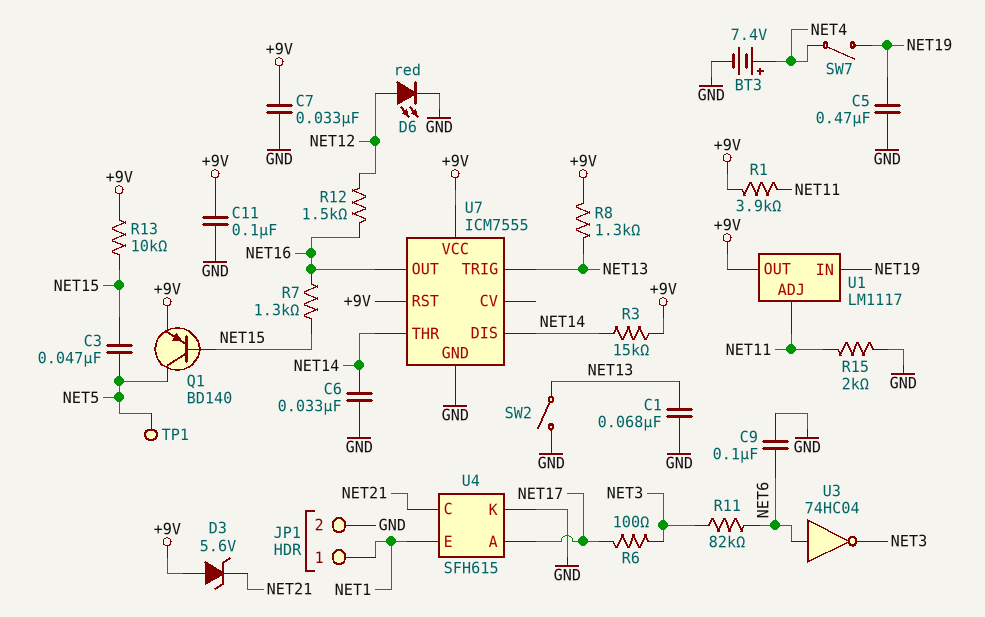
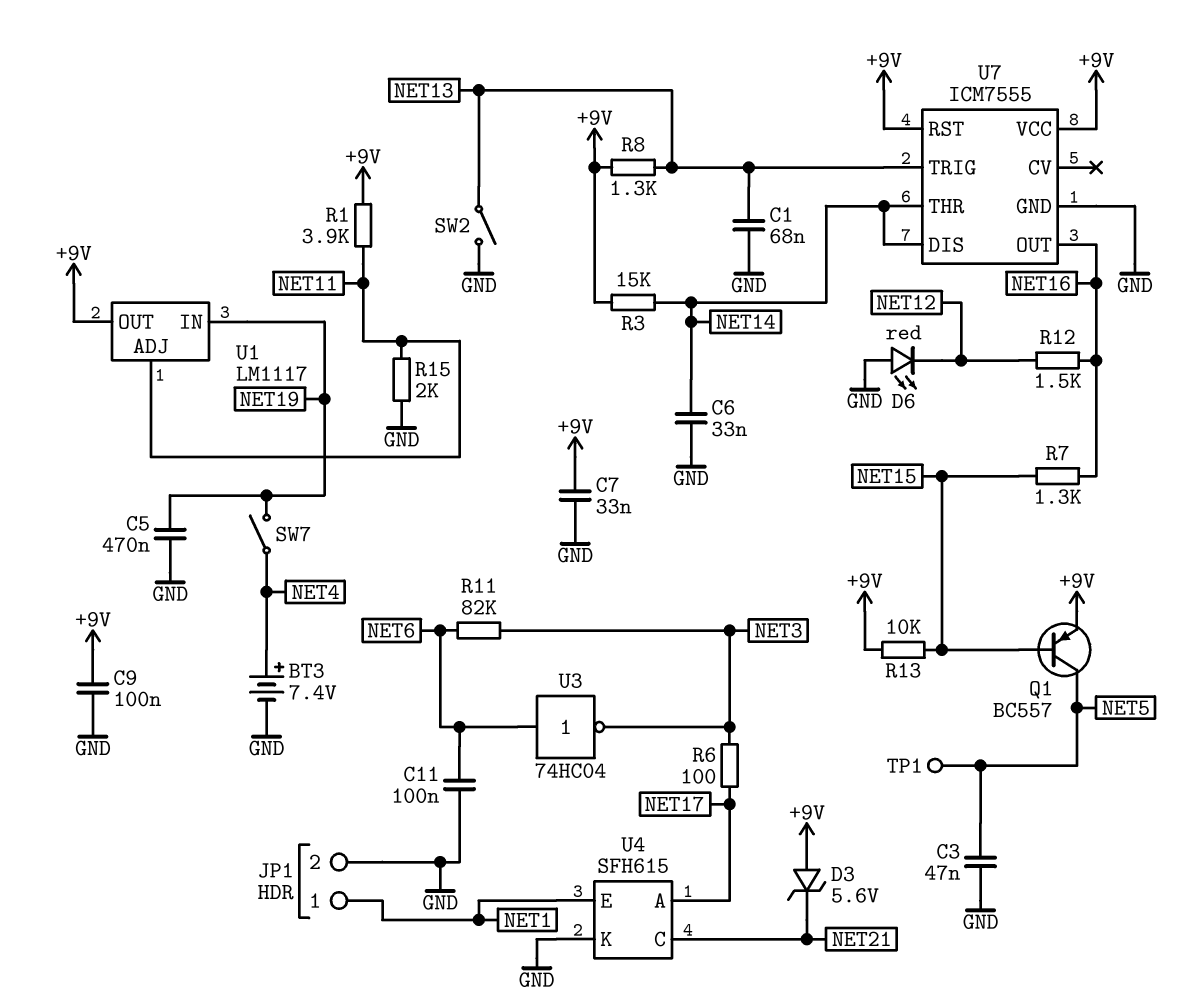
C3: 47nF (NET5, NET15) -> 47nF (GND, NET5)
C9: 100nF (GND, NET6) -> 100nF (+9V, GND)
C11: 100nF (+9V, GND) -> 100nF (GND, NET6)
D6: LED red (A NET12, K GND) -> LED red (A GND, K NET12)
Q1: PNP BD140 (B NET15, C NET5, E +9V) -> PNP BC557 (B NET15, C NET5, E +9V)

